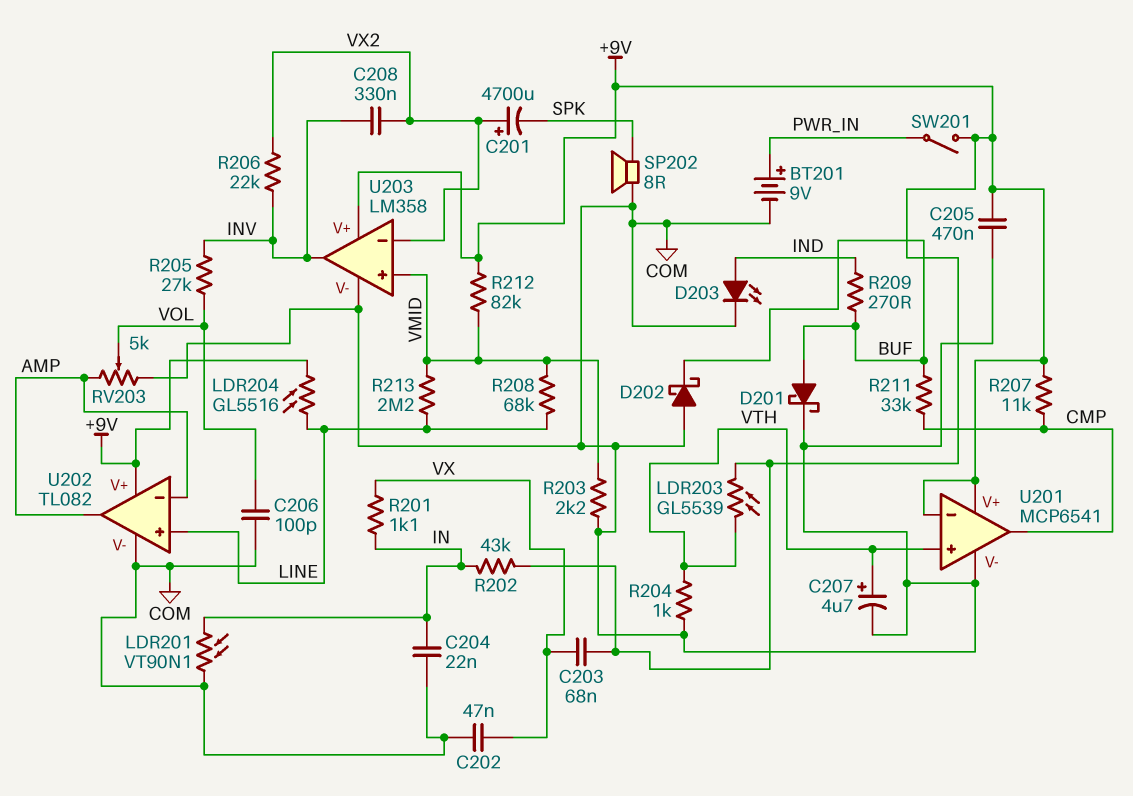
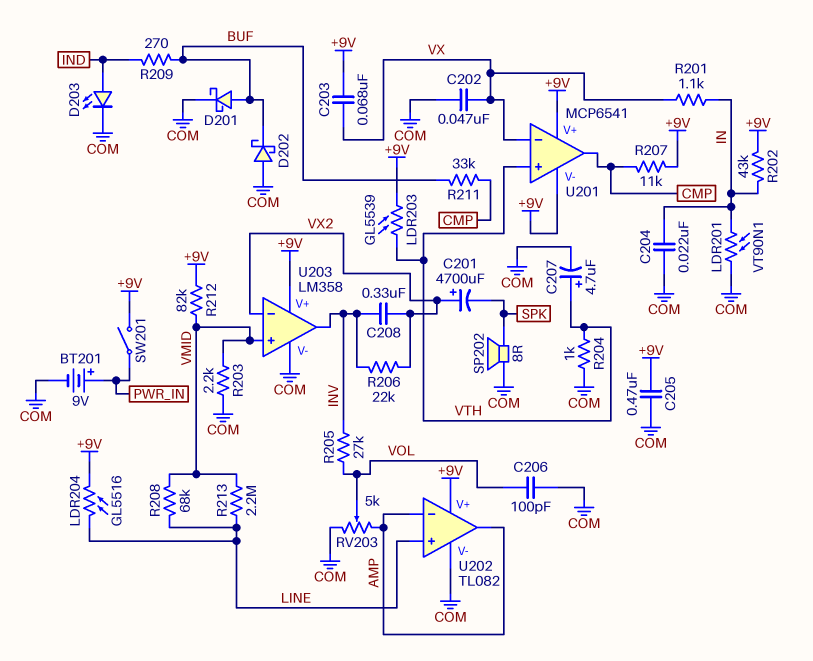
U201 pin V-: COM -> +9V
U201 pin in-: +9V -> VX

